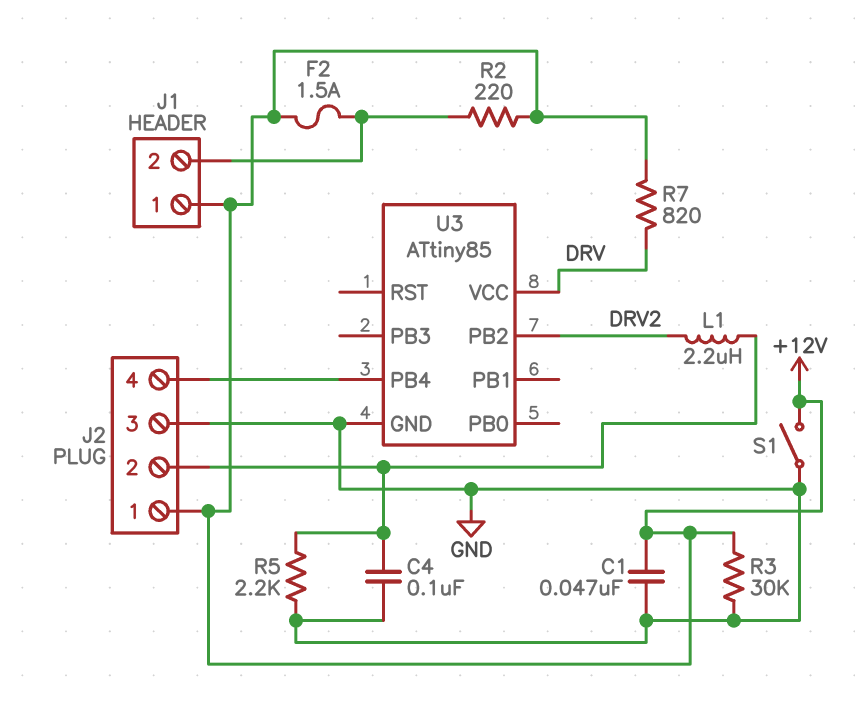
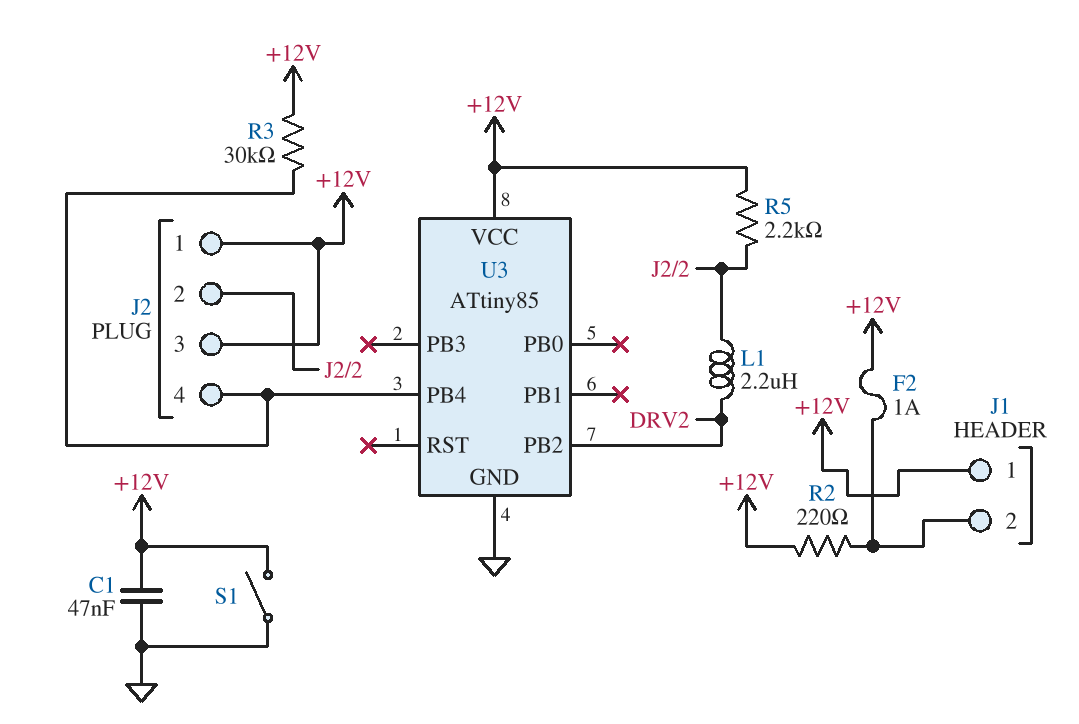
C4: 100nF (GND, J2/2) -> none
F2: 1.5A (+12V, J1/2) -> 1A (+12V, J1/2)
J2 pin 3: GND -> +12V
R3: 30k (+12V, GND) -> 30k (+12V, J2/4)
R5: 2.2k (GND, J2/2) -> 2.2k (+12V, J2/2)
R7: 820 (+12V, DRV) -> none
U3 pin VCC: DRV -> +12V

